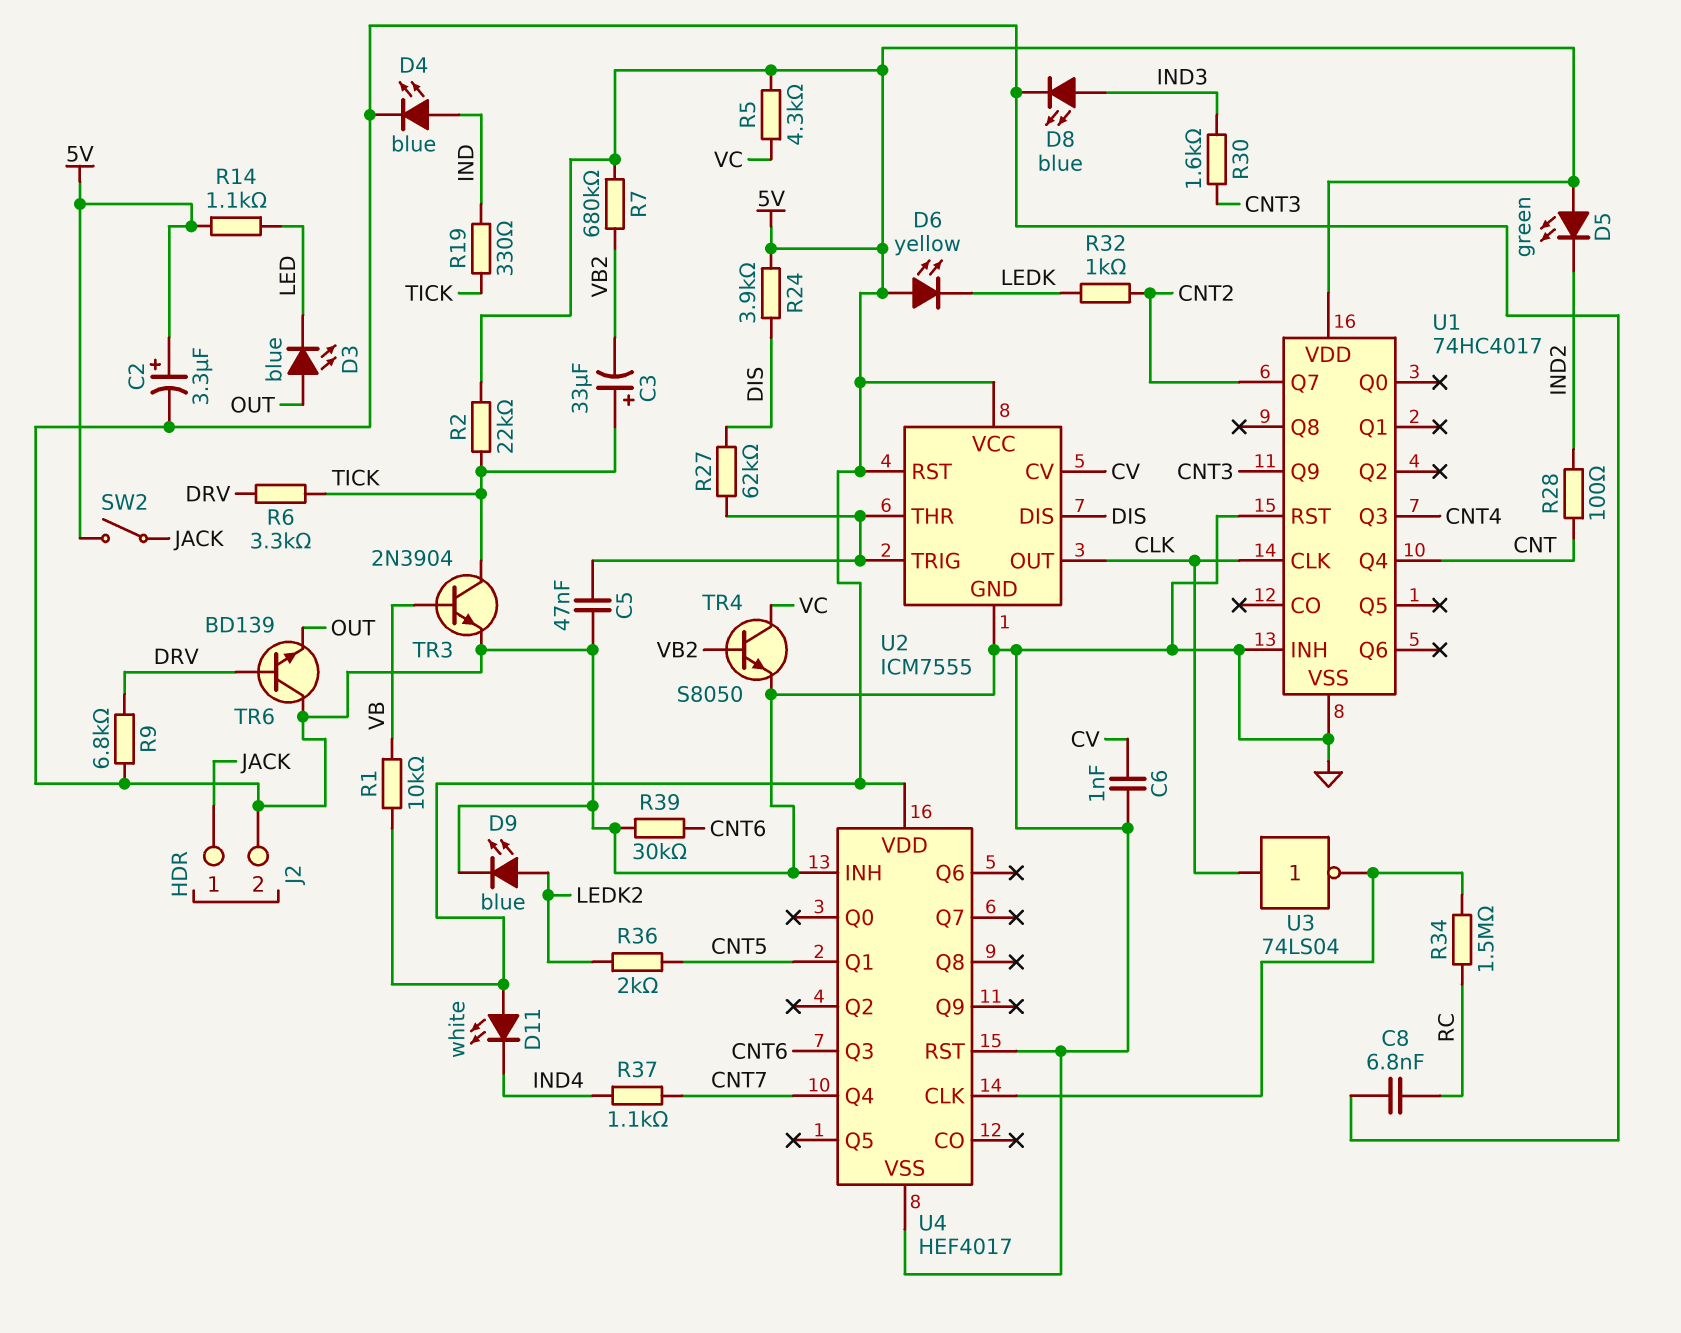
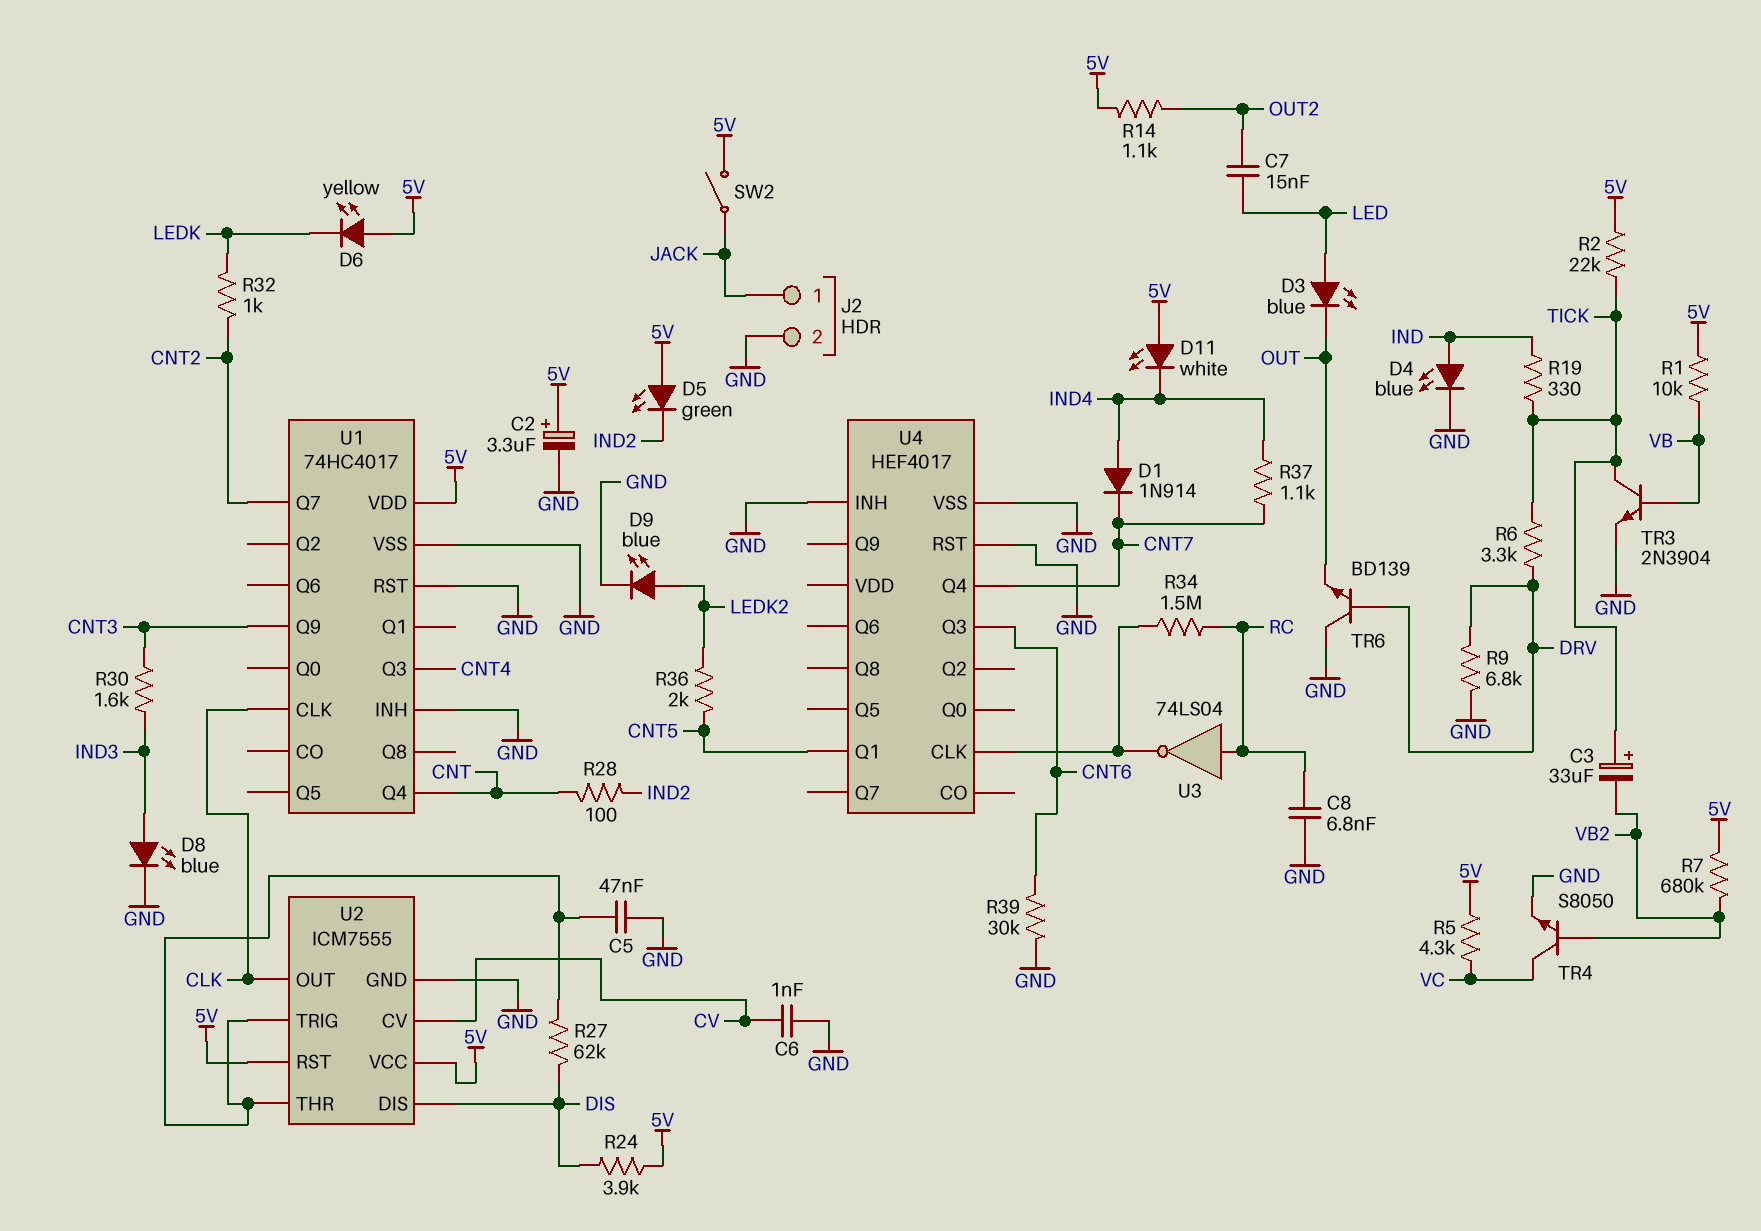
C7: none -> 15nF (LED, OUT2)
D1: none -> diode 1N914 (A IND4, K CNT7)
D3: LED blue (A OUT, K LED) -> LED blue (A LED, K OUT)
R14: 1.1k (5V, LED) -> 1.1k (5V, OUT2)
U3: NOT 74LS04 (in CLK, out U4/CLK) -> NOT 74LS04 (in RC, out U4/CLK)
U4 pin VDD: 5V -> none

